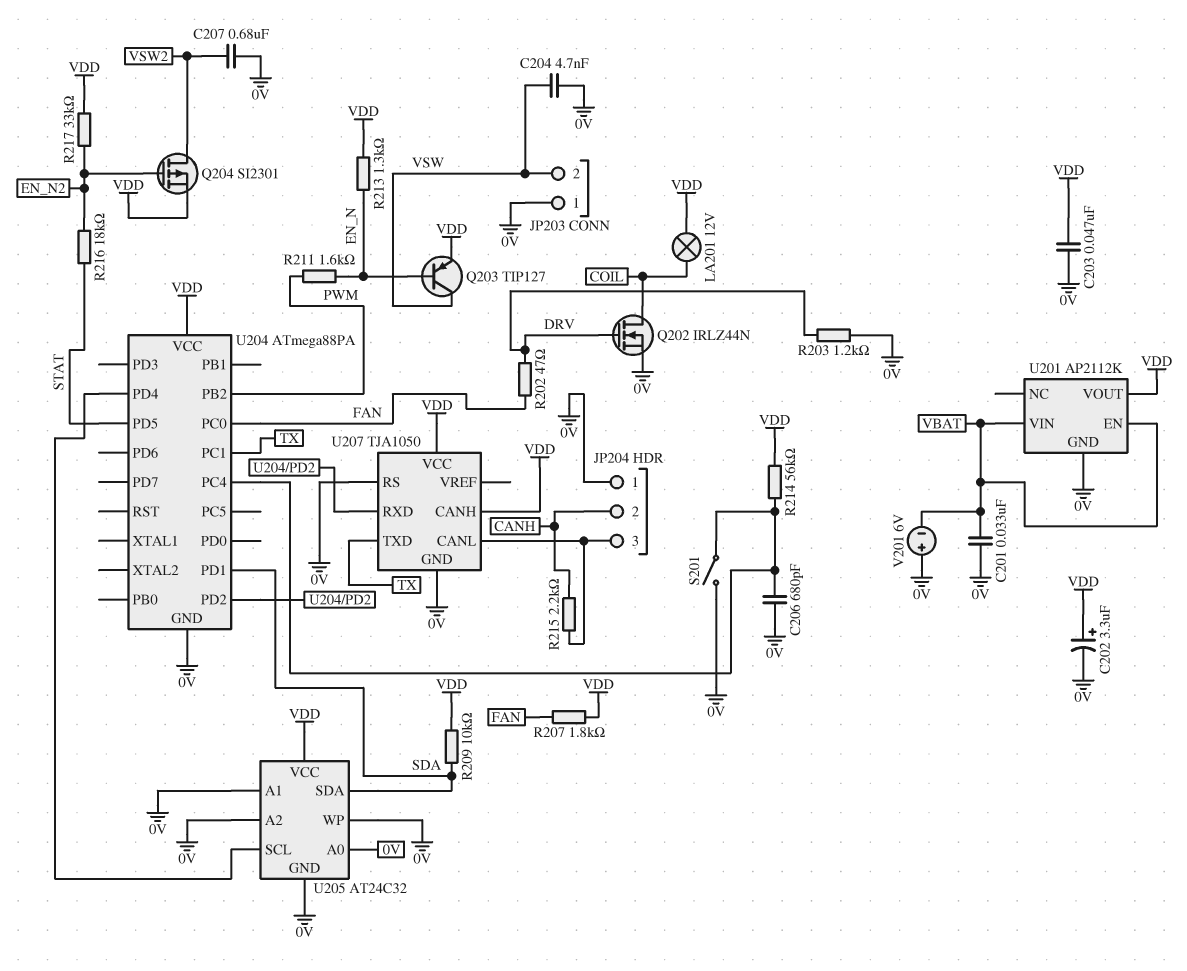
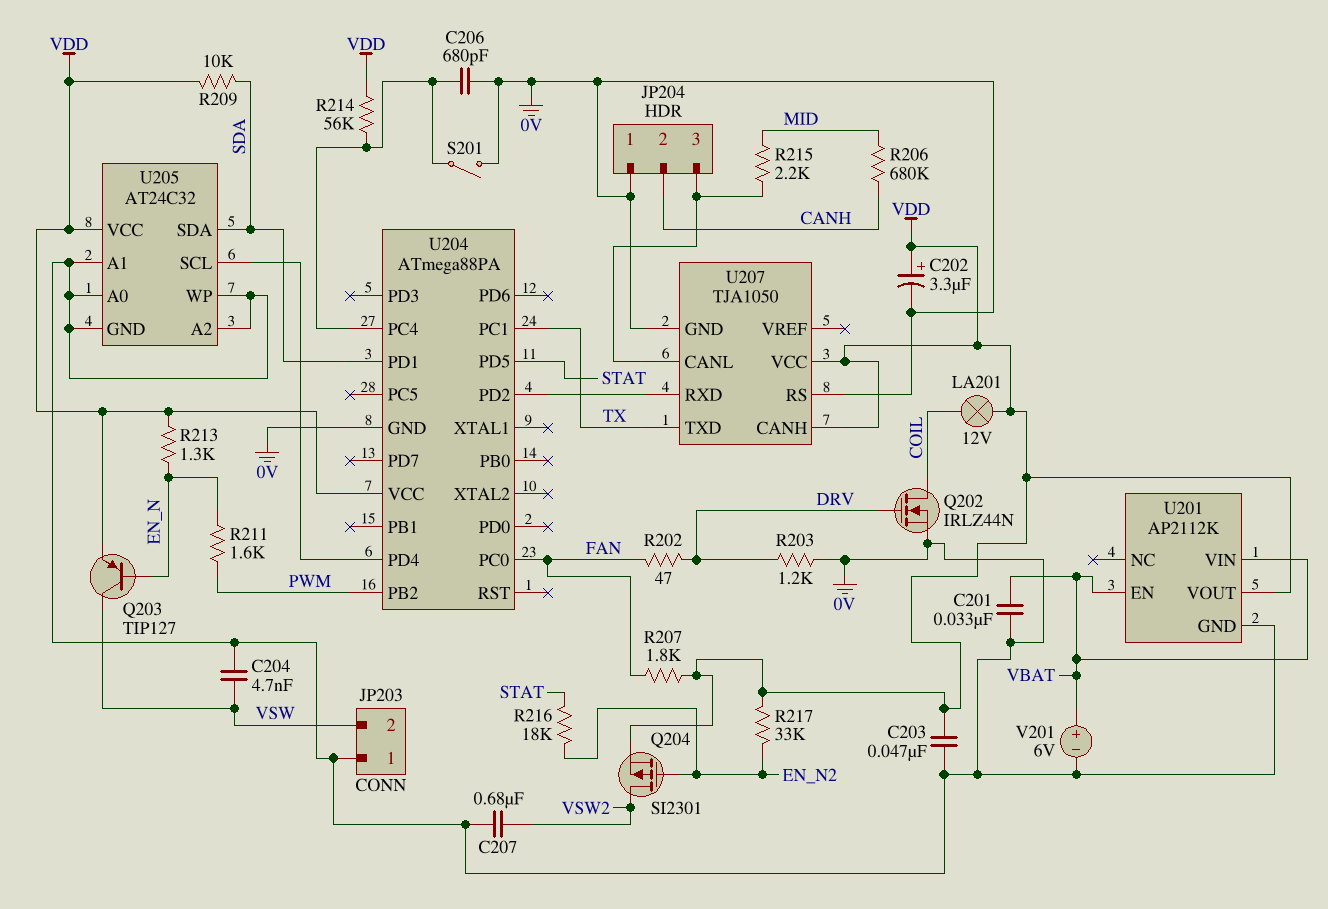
R206: none -> 680k (CANH, MID)
R215: 2.2k (CANH, JP204/3) -> 2.2k (JP204/3, MID)
V201: 6V (plus 0V, minus VBAT) -> 6V (plus VBAT, minus 0V)

